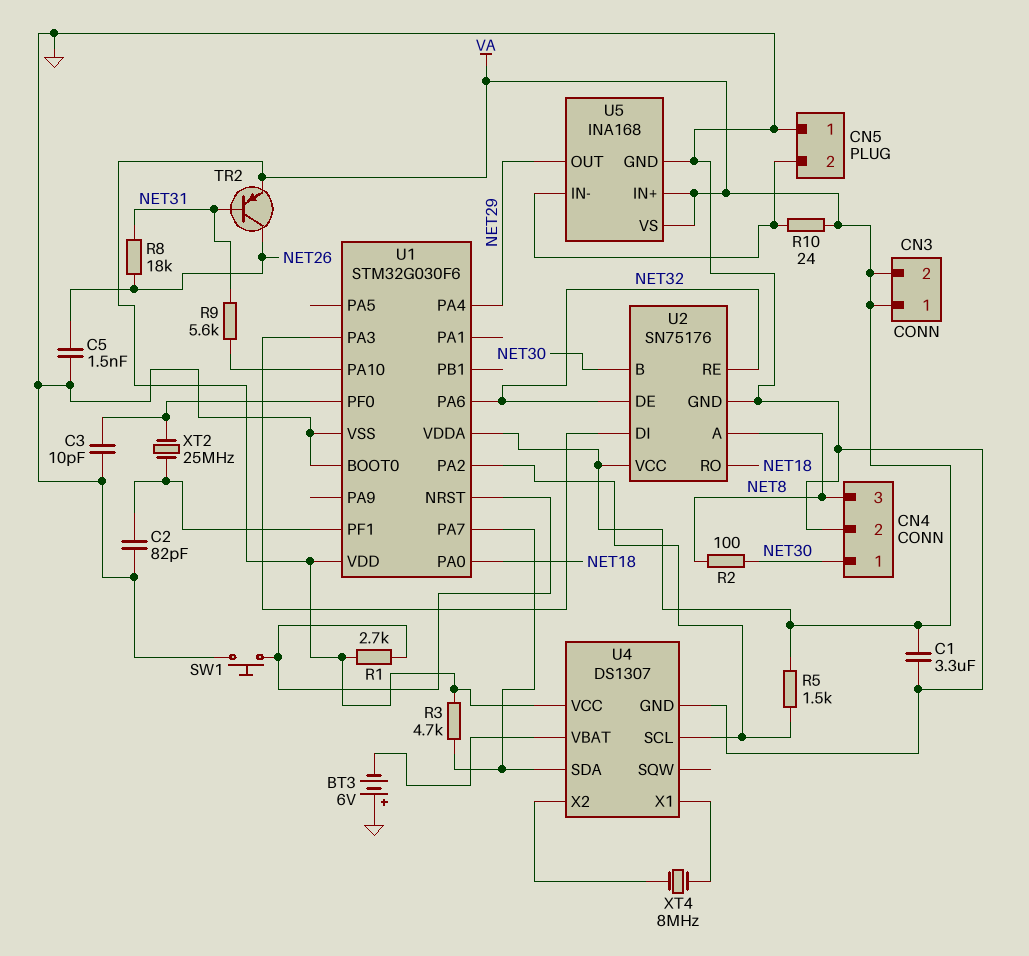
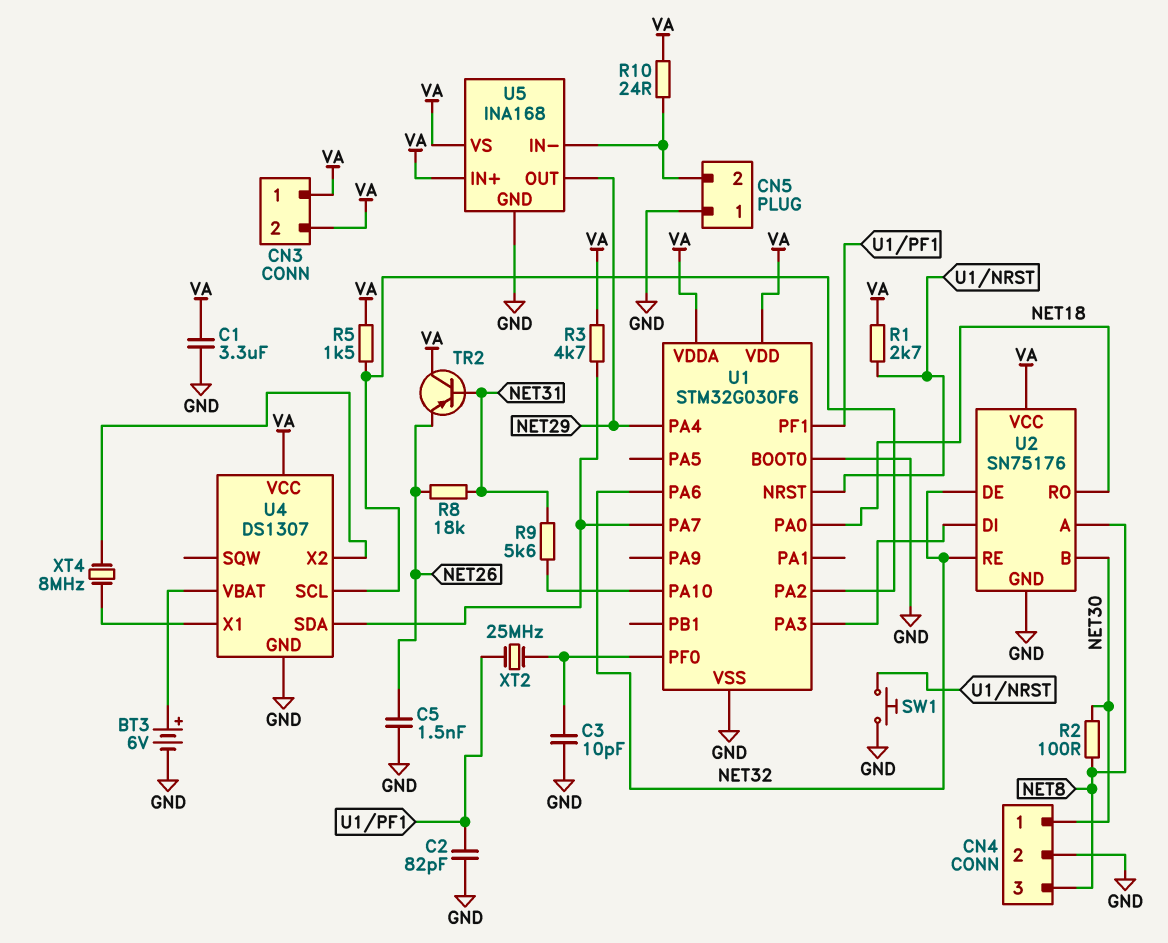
BT3: 6V (plus GND, minus U4/VBAT) -> 6V (plus U4/VBAT, minus GND)
TR2: PNP (B NET31, C NET26, E VA) -> PNP (B NET31, C VA, E NET26)

